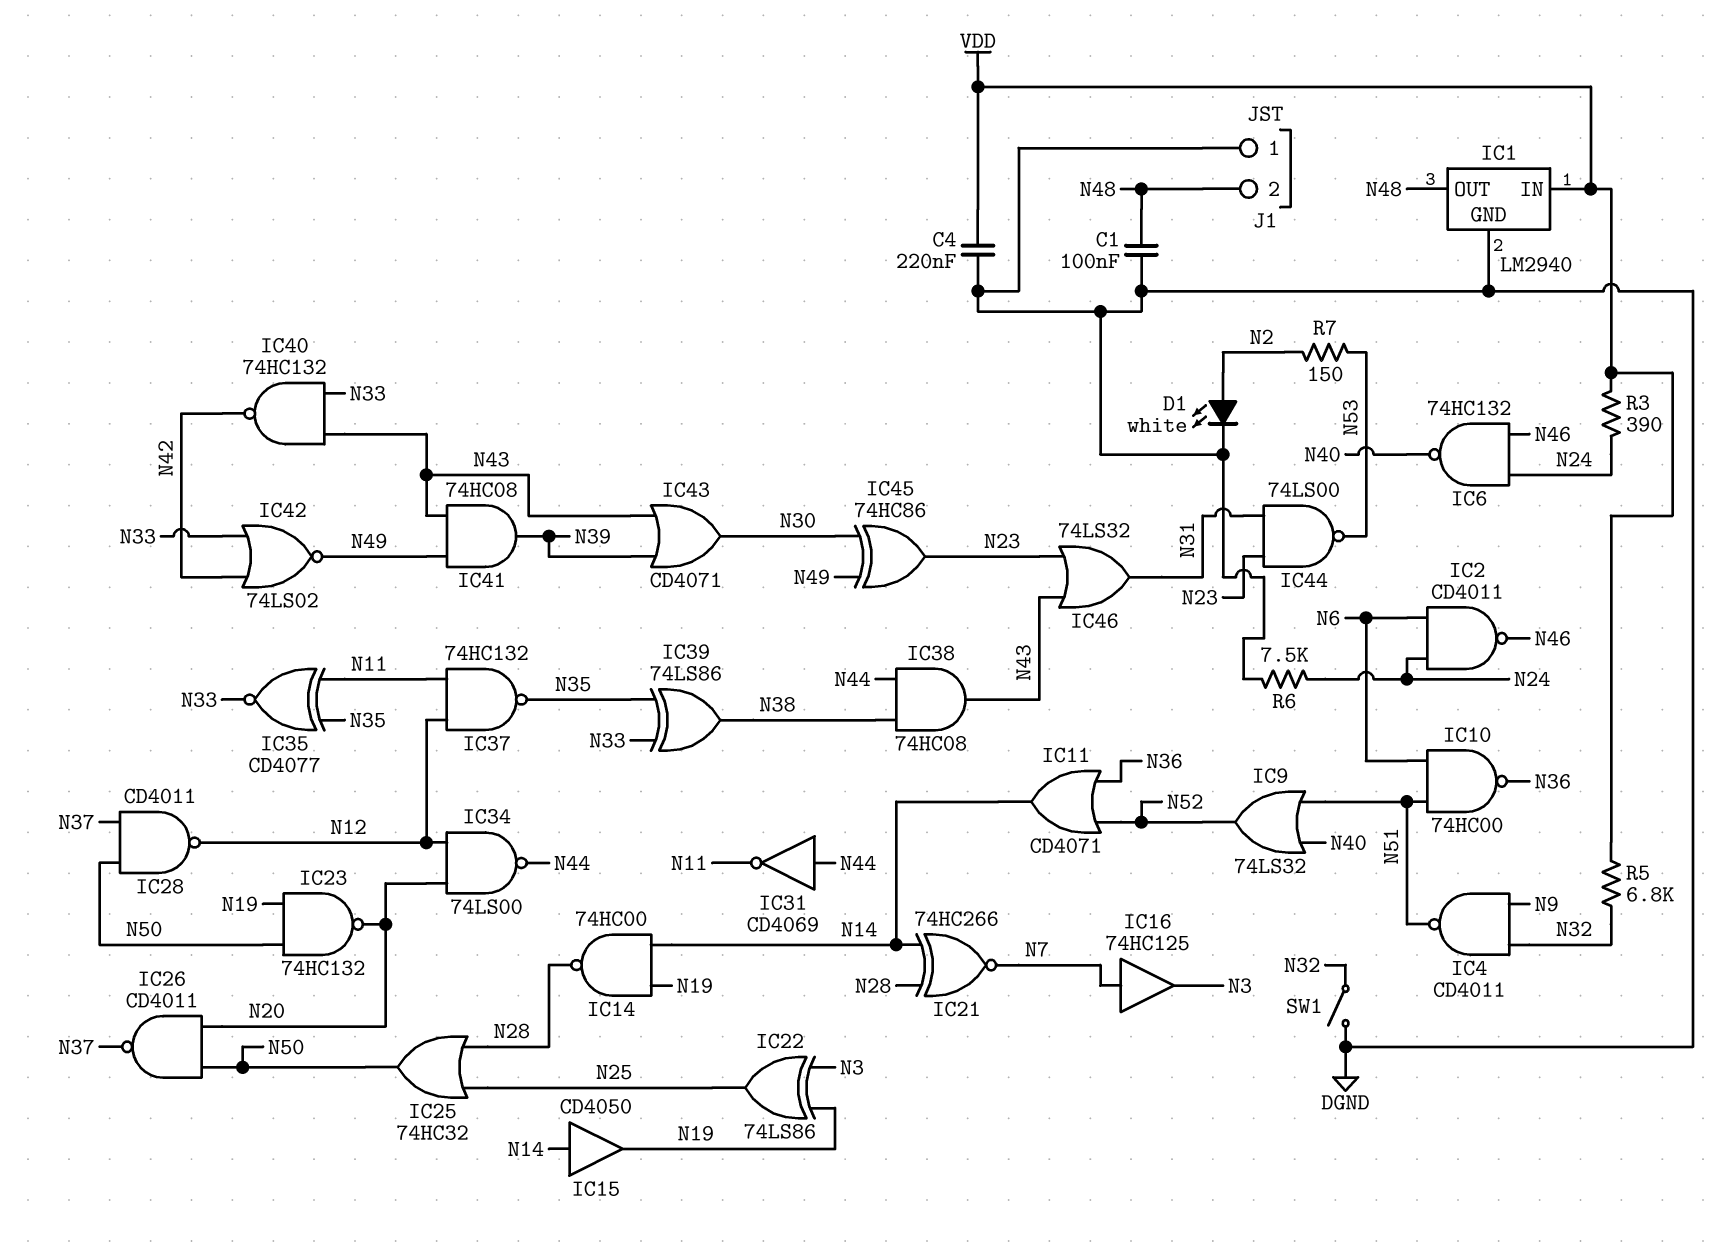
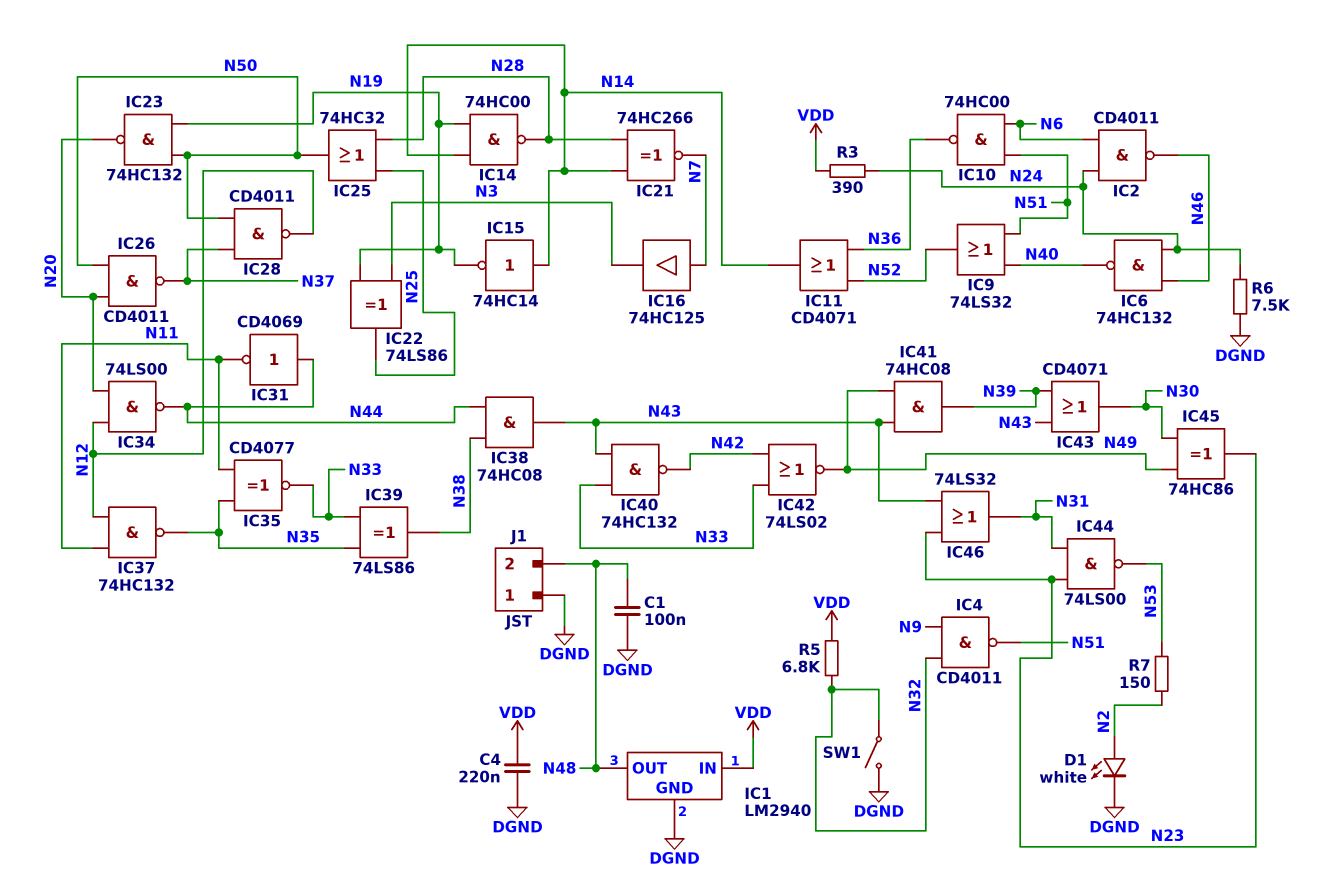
IC15: buffer CD4050 (in N14, out N19) -> NOT 74HC14 (in N14, out N19)

